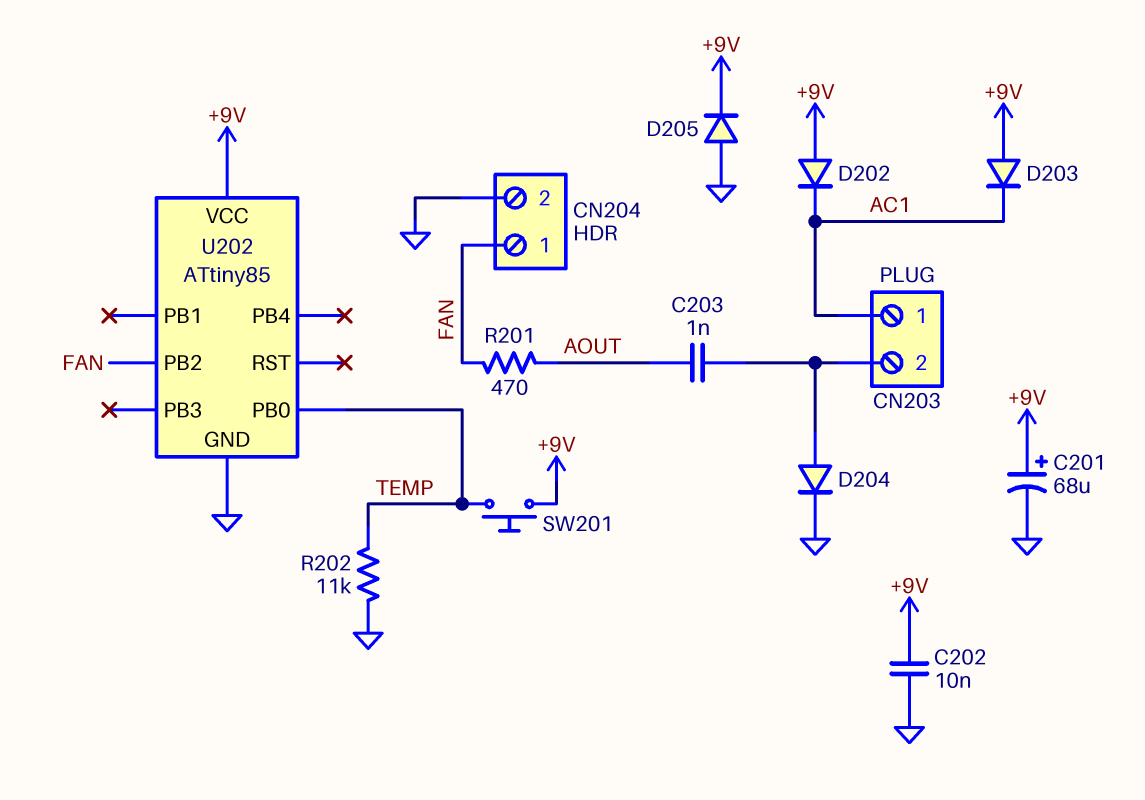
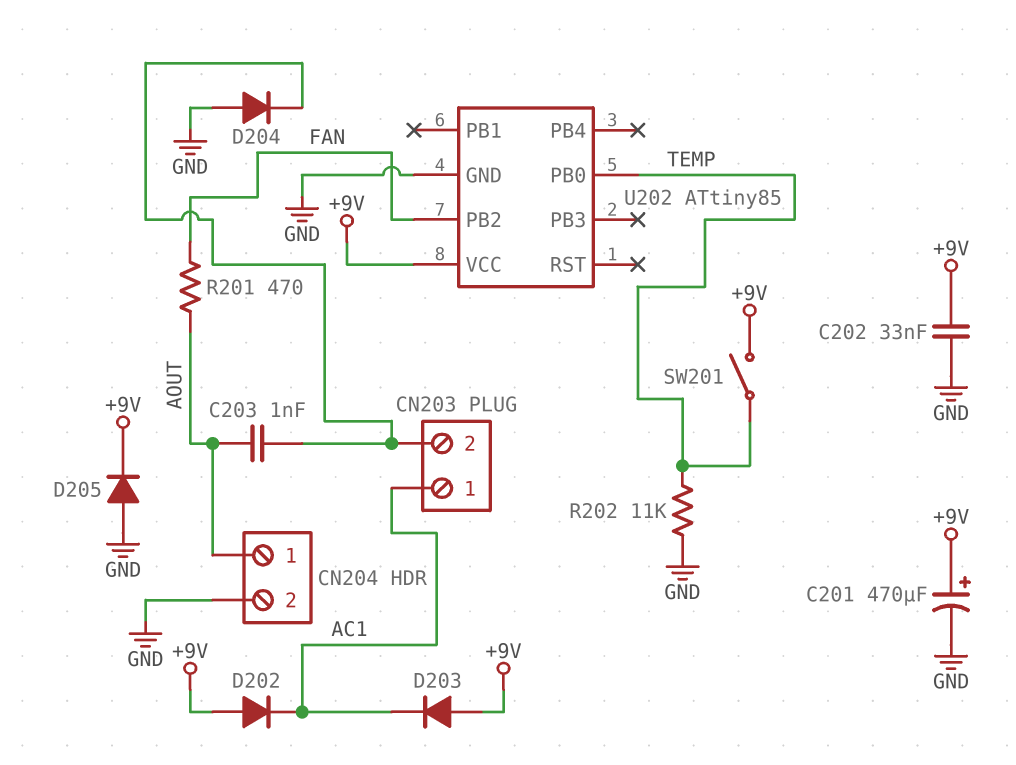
C201: 68uF (plus +9V, minus GND) -> 470uF (plus +9V, minus GND)
C202: 10nF (+9V, GND) -> 33nF (+9V, GND)
CN204 pin 1: FAN -> AOUT
D204: diode (A CN203/2, K GND) -> diode (A GND, K CN203/2)
SW201: button (+9V, TEMP) -> switch (+9V, TEMP)

